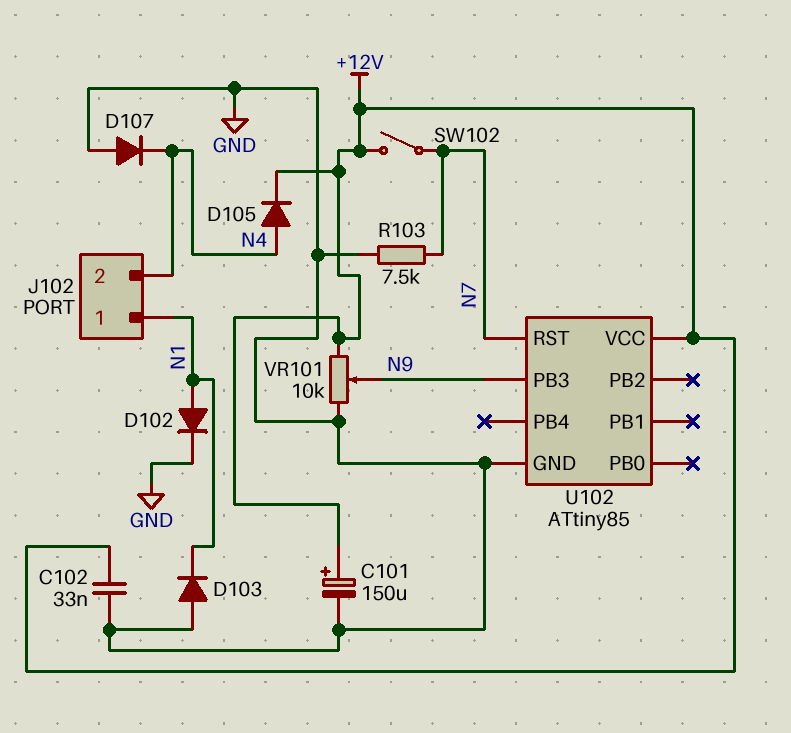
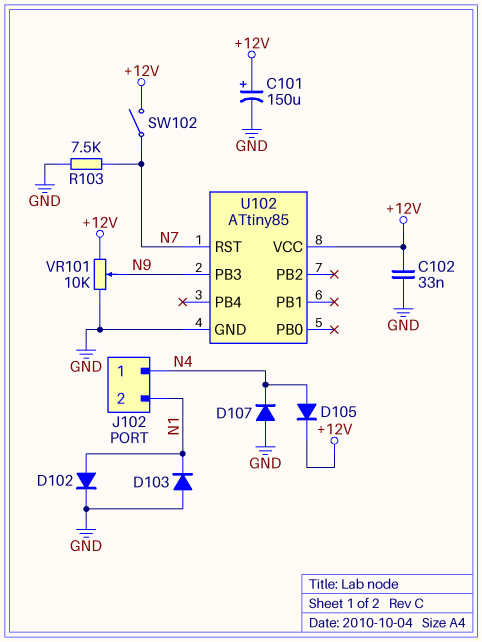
J102 pin 1: N1 -> N4
J102 pin 2: N4 -> N1

